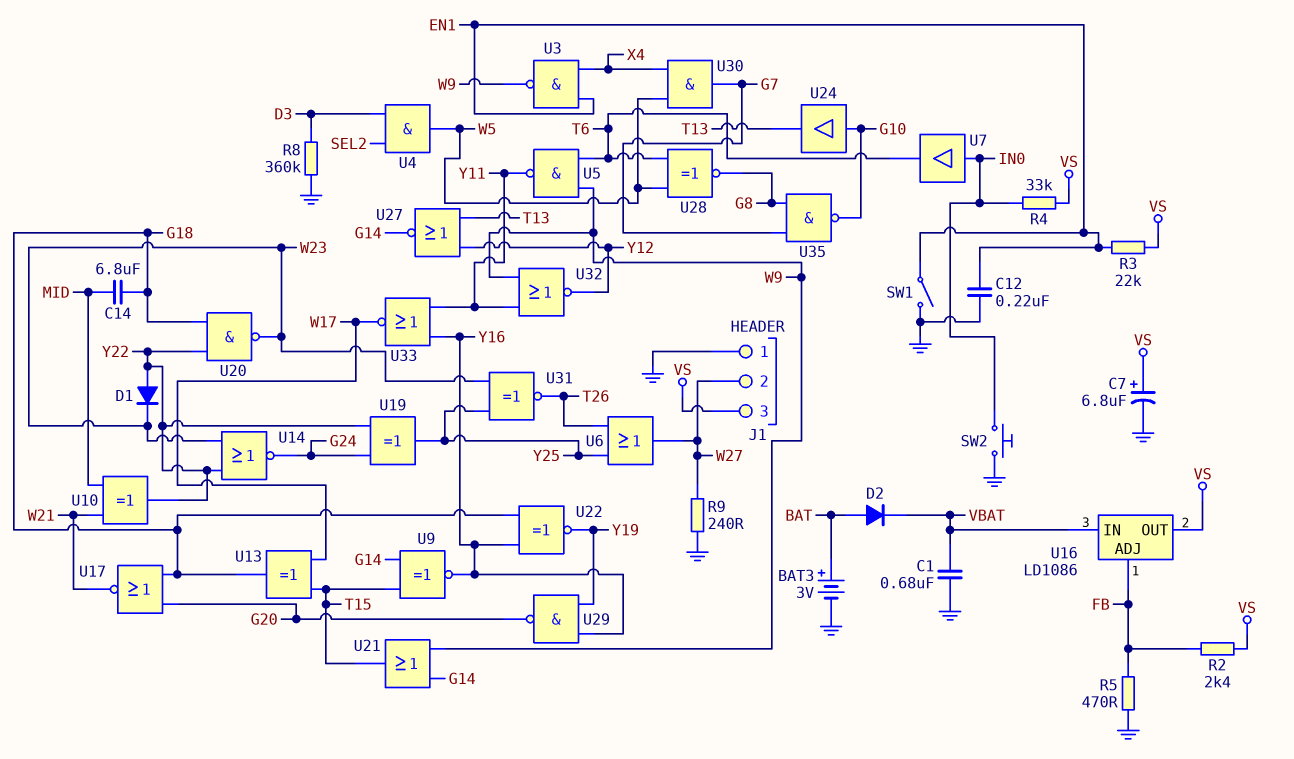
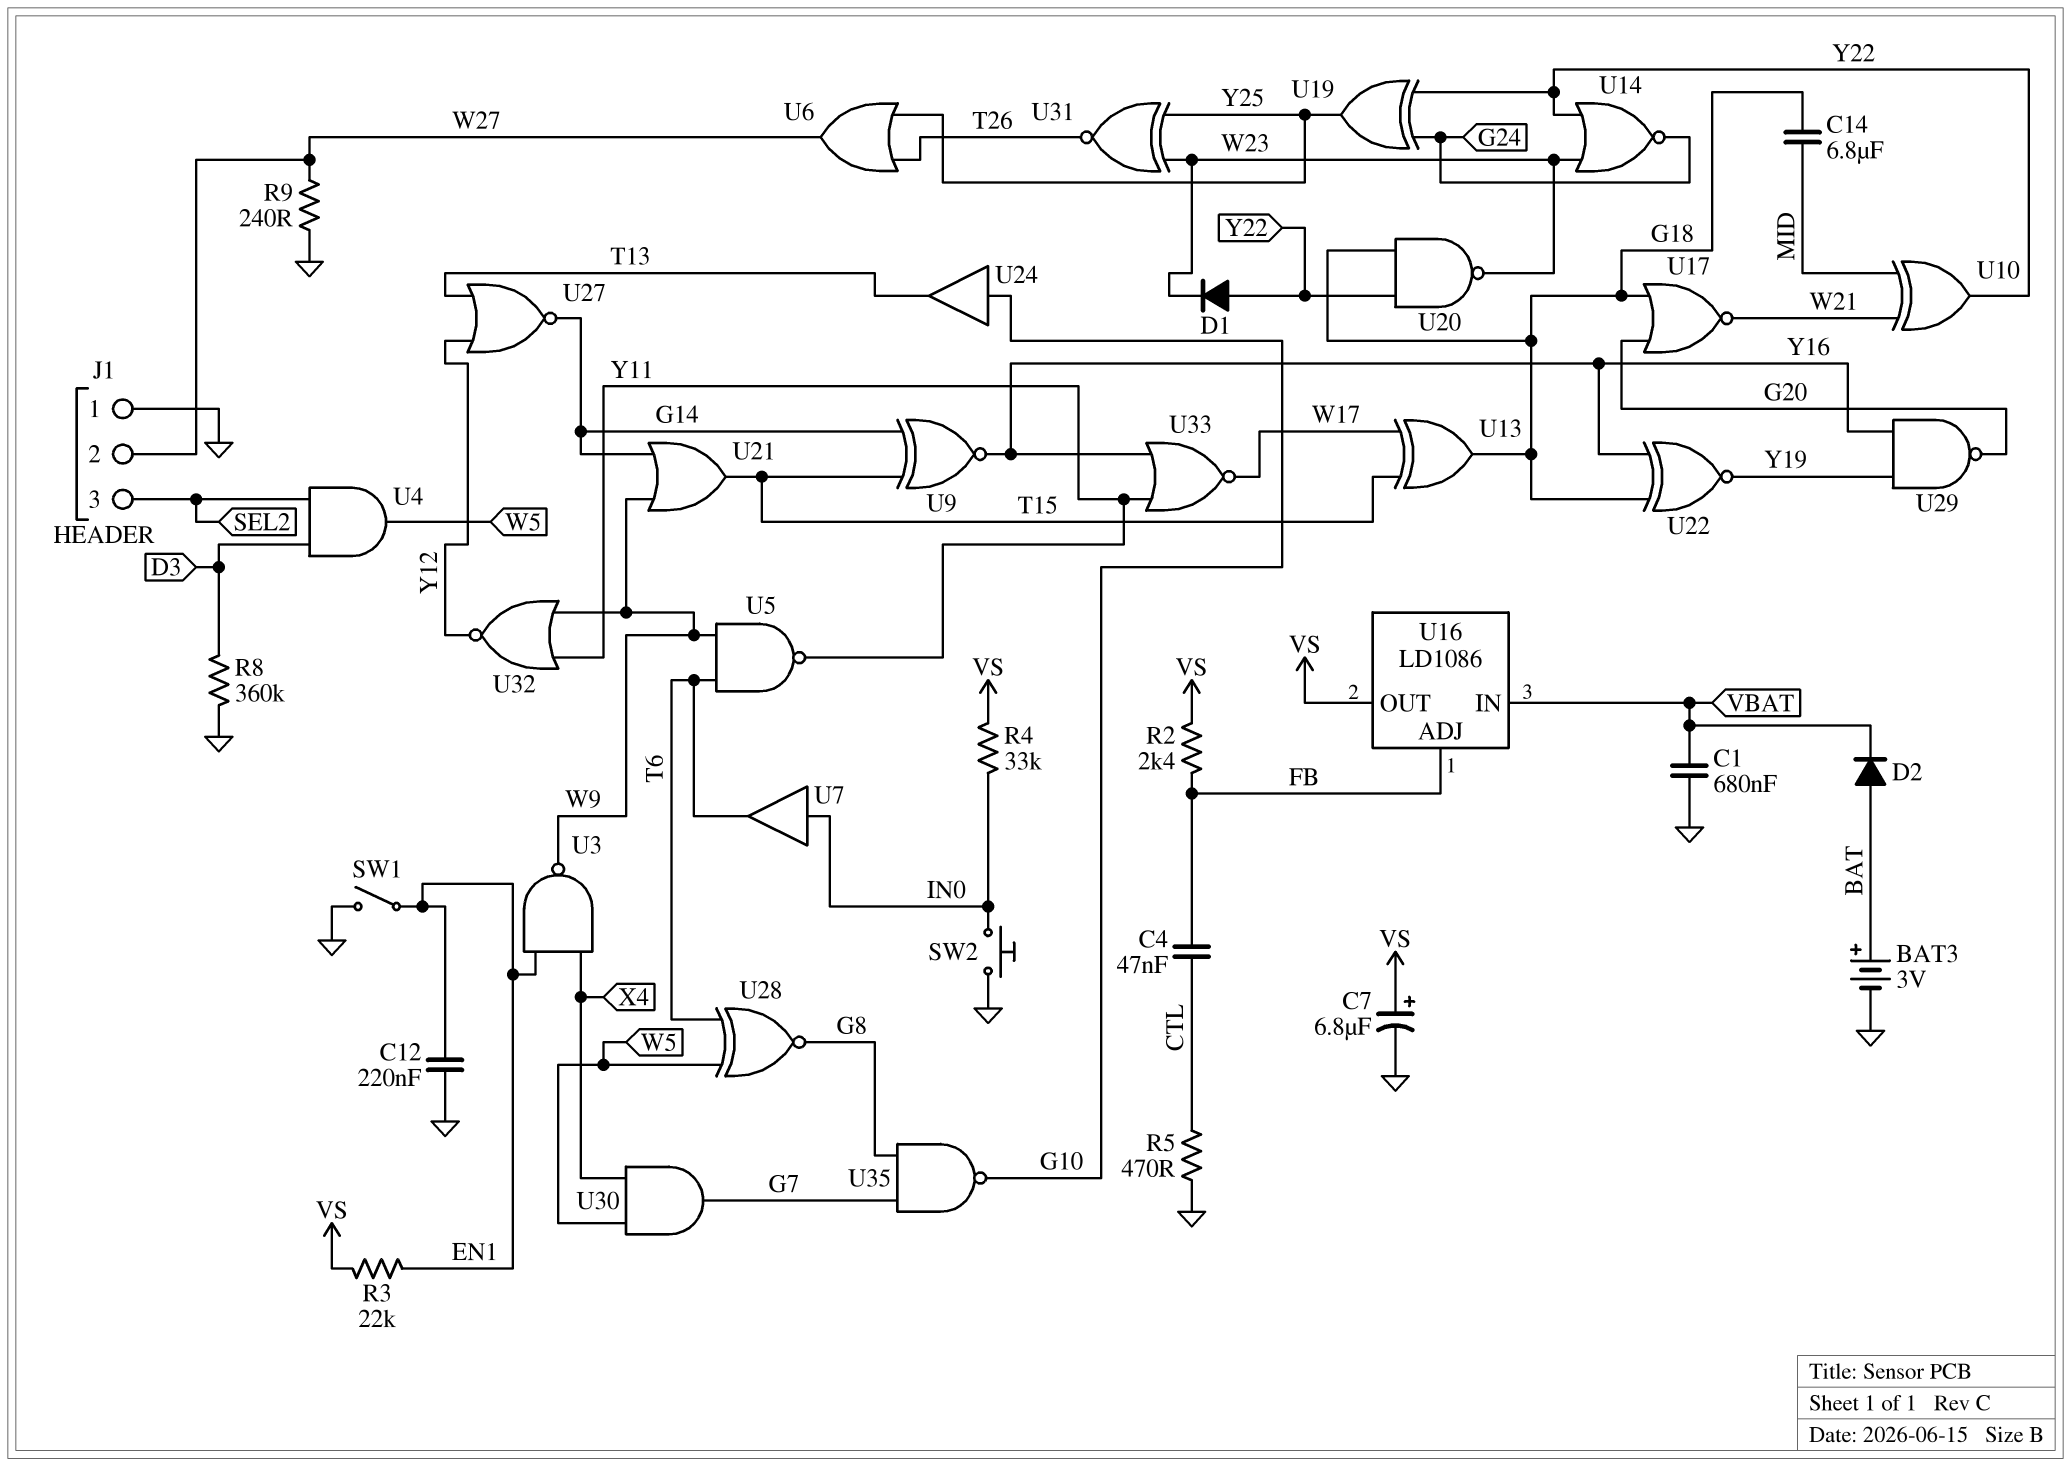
C4: none -> 47nF (CTL, FB)
J1 pin 3: VS -> SEL2
R5: 470 (FB, GND) -> 470 (CTL, GND)

